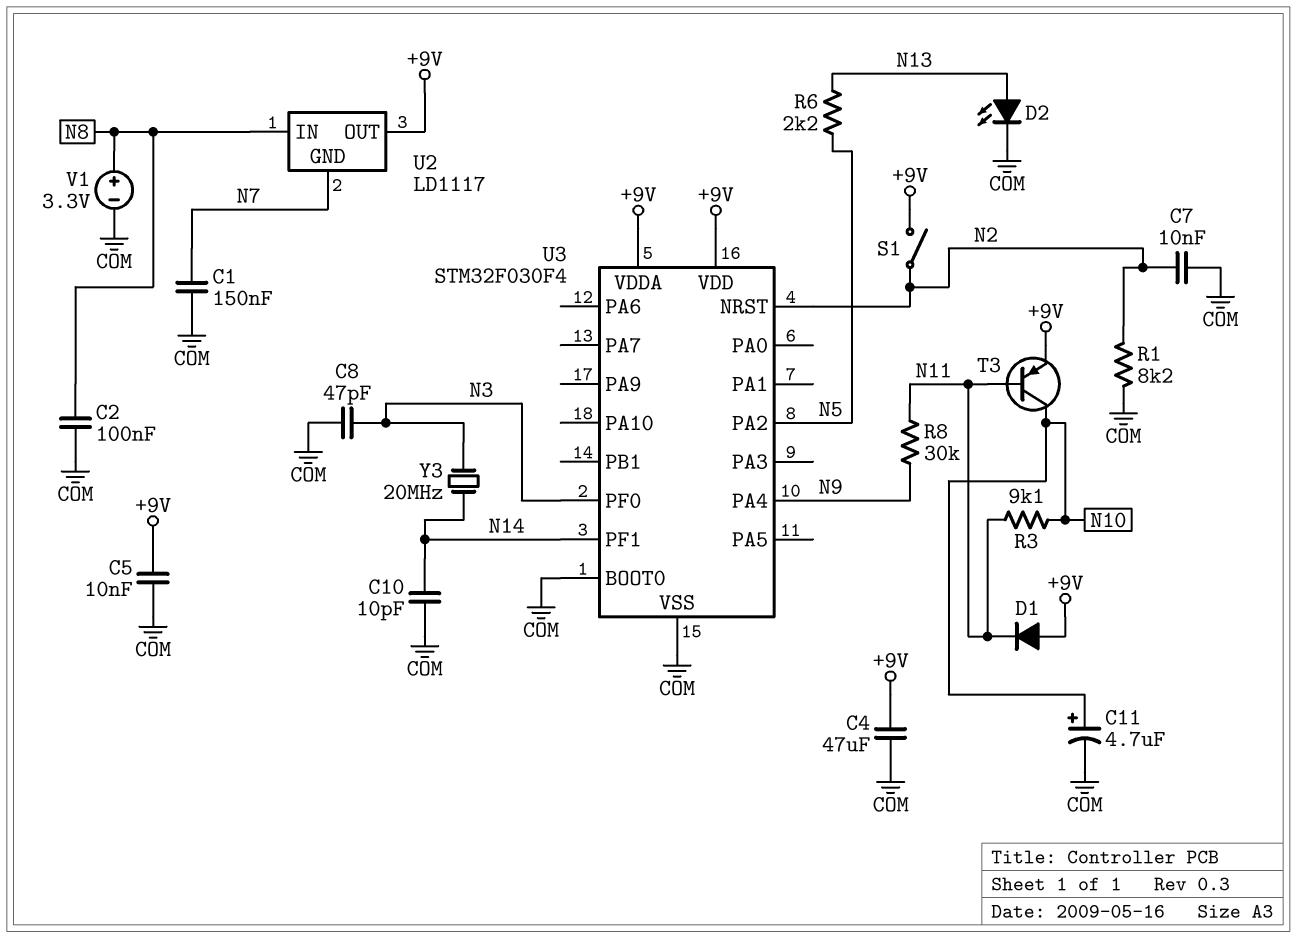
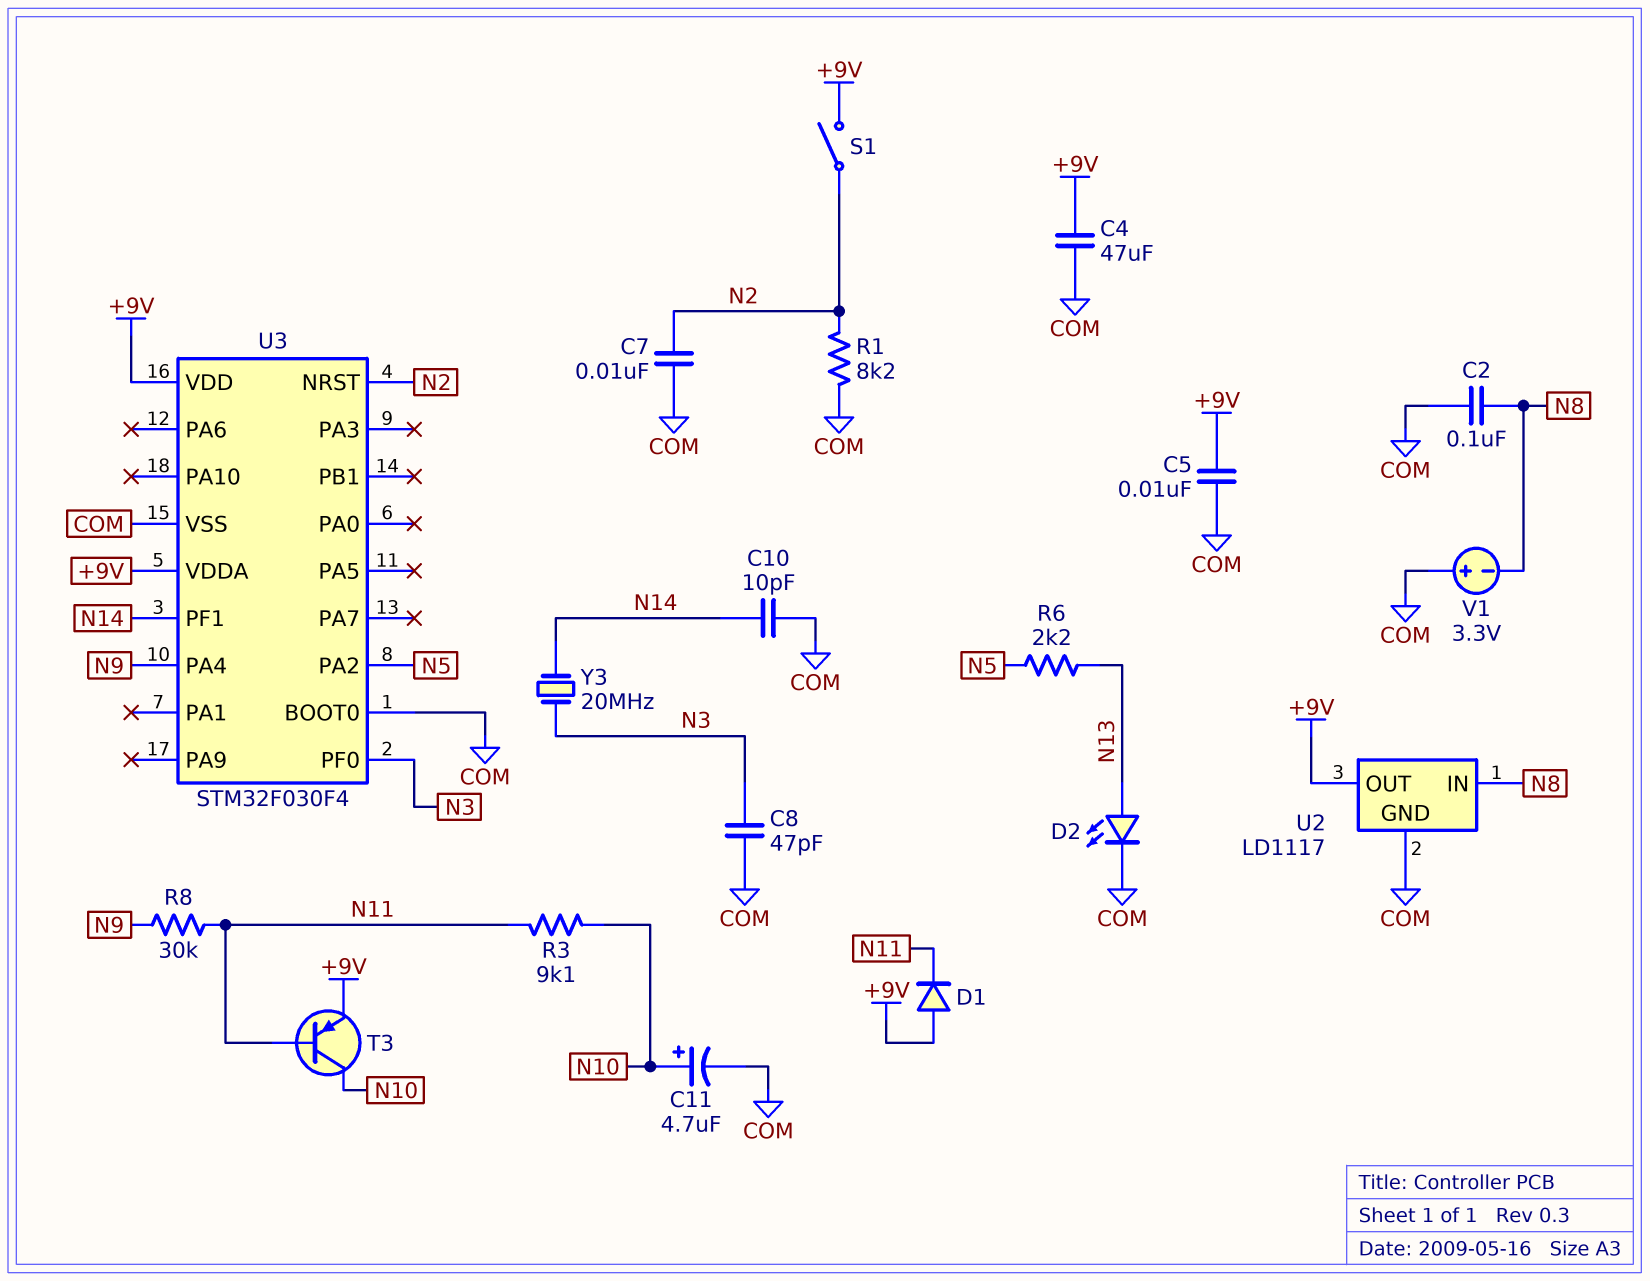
C1: 150nF (COM, N7) -> none
U2 pin GND: N7 -> COM
V1: 3.3V (plus N8, minus COM) -> 3.3V (plus COM, minus N8)

